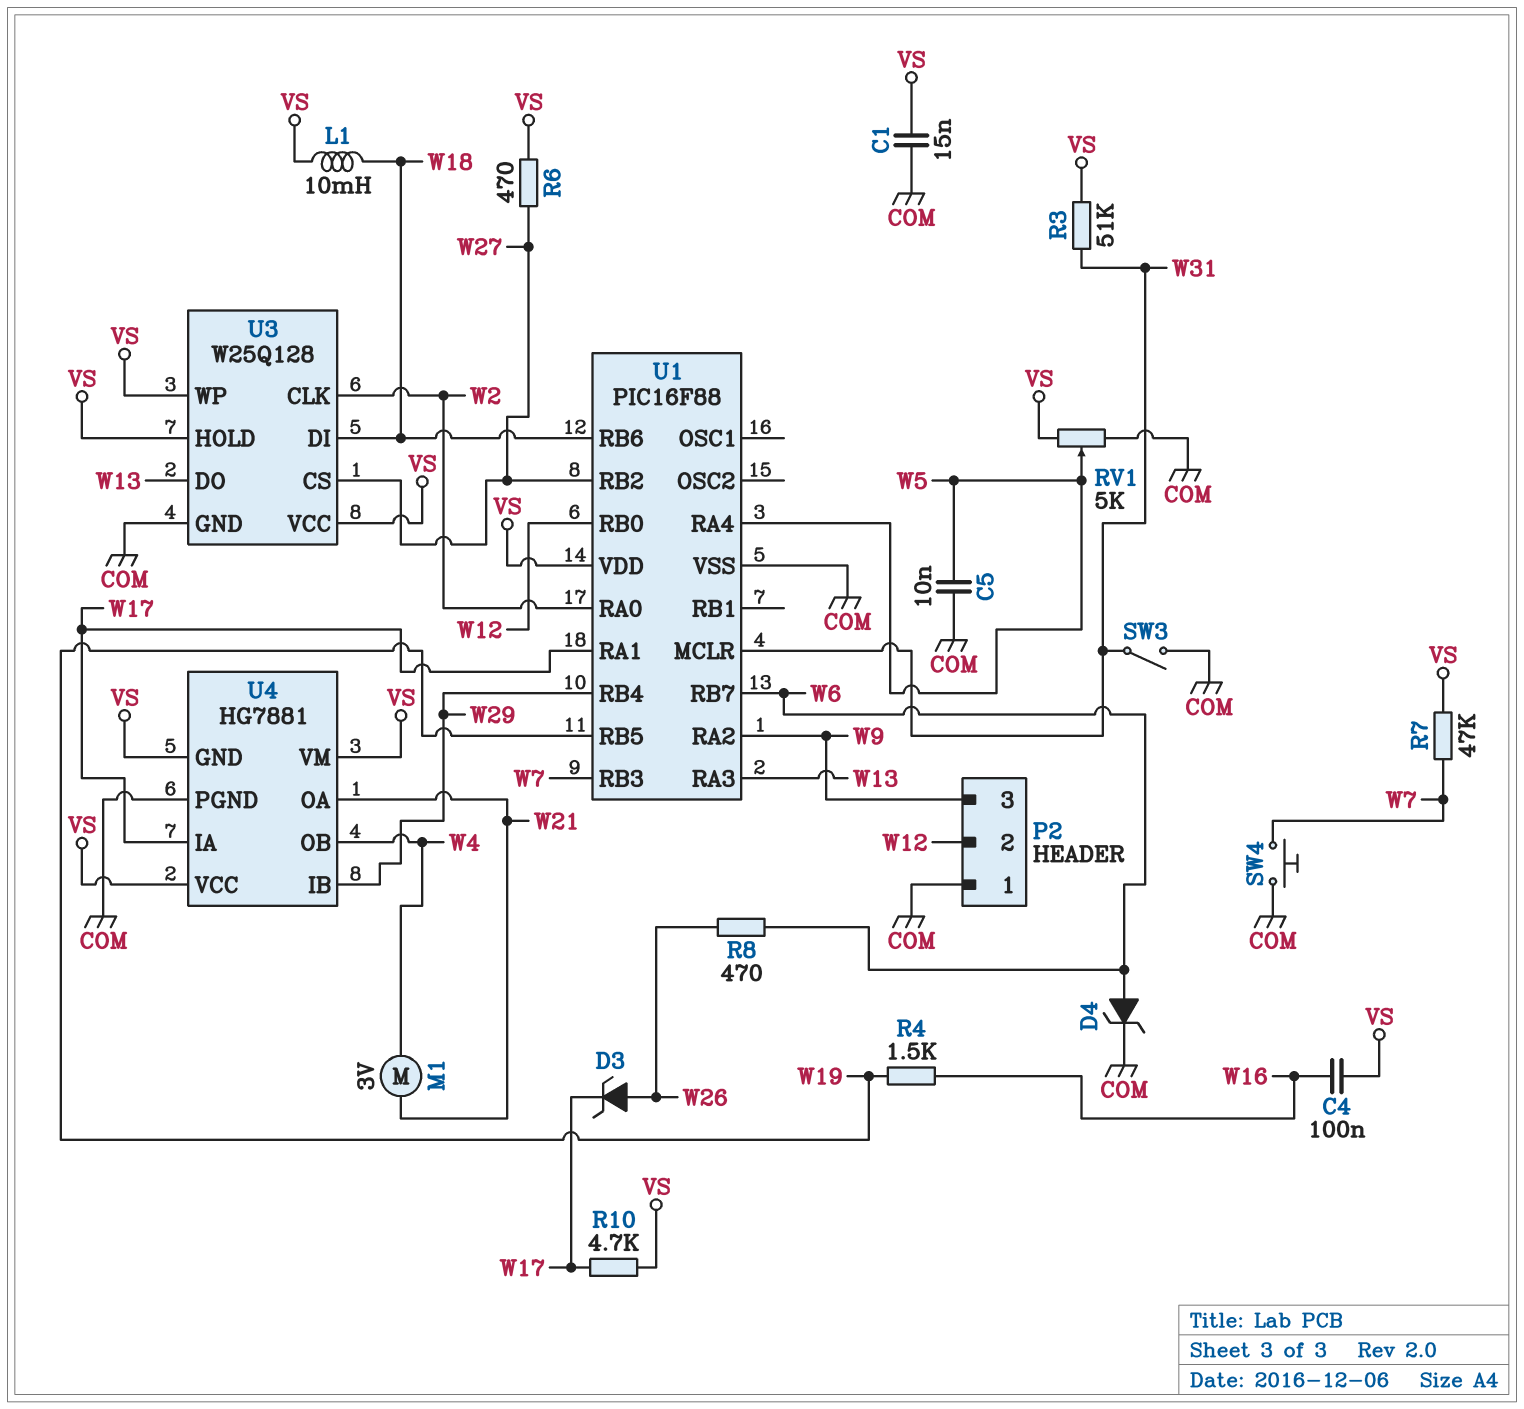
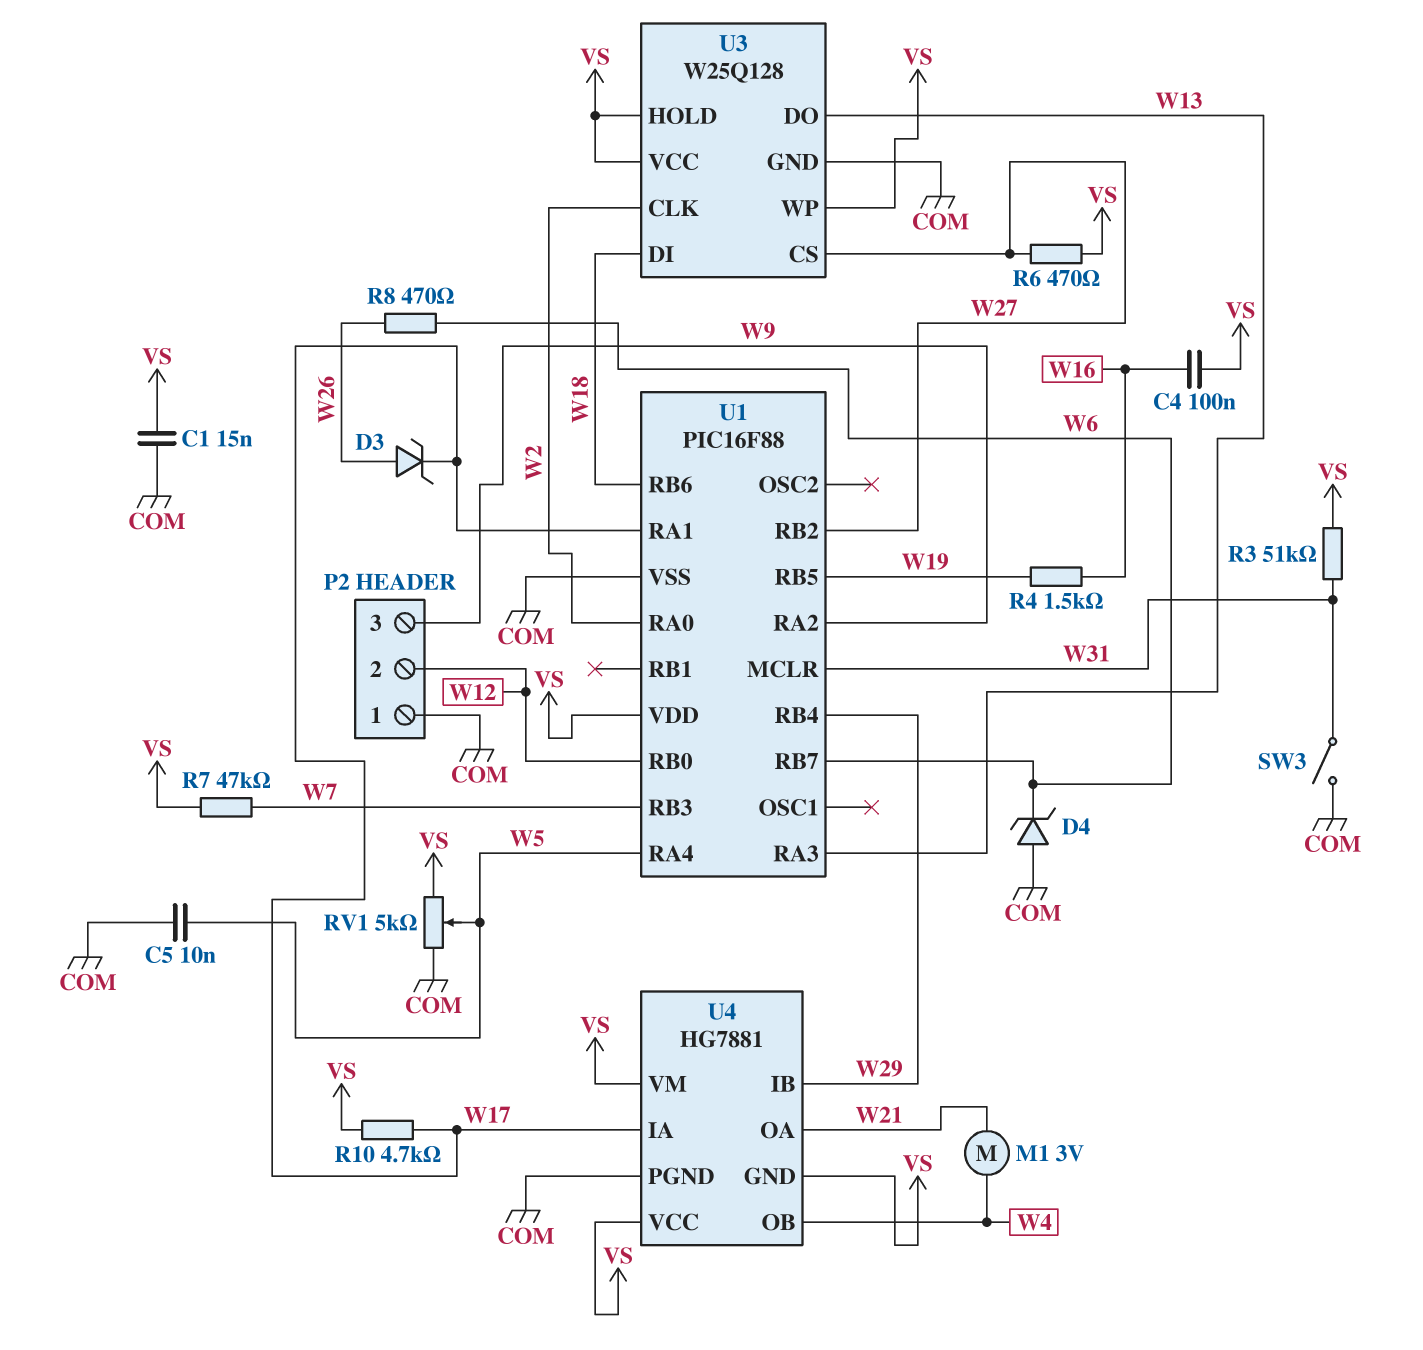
D4: zener (A W6, K COM) -> zener (A COM, K W6)
L1: 10mH (VS, W18) -> none
SW4: button (COM, W7) -> none

